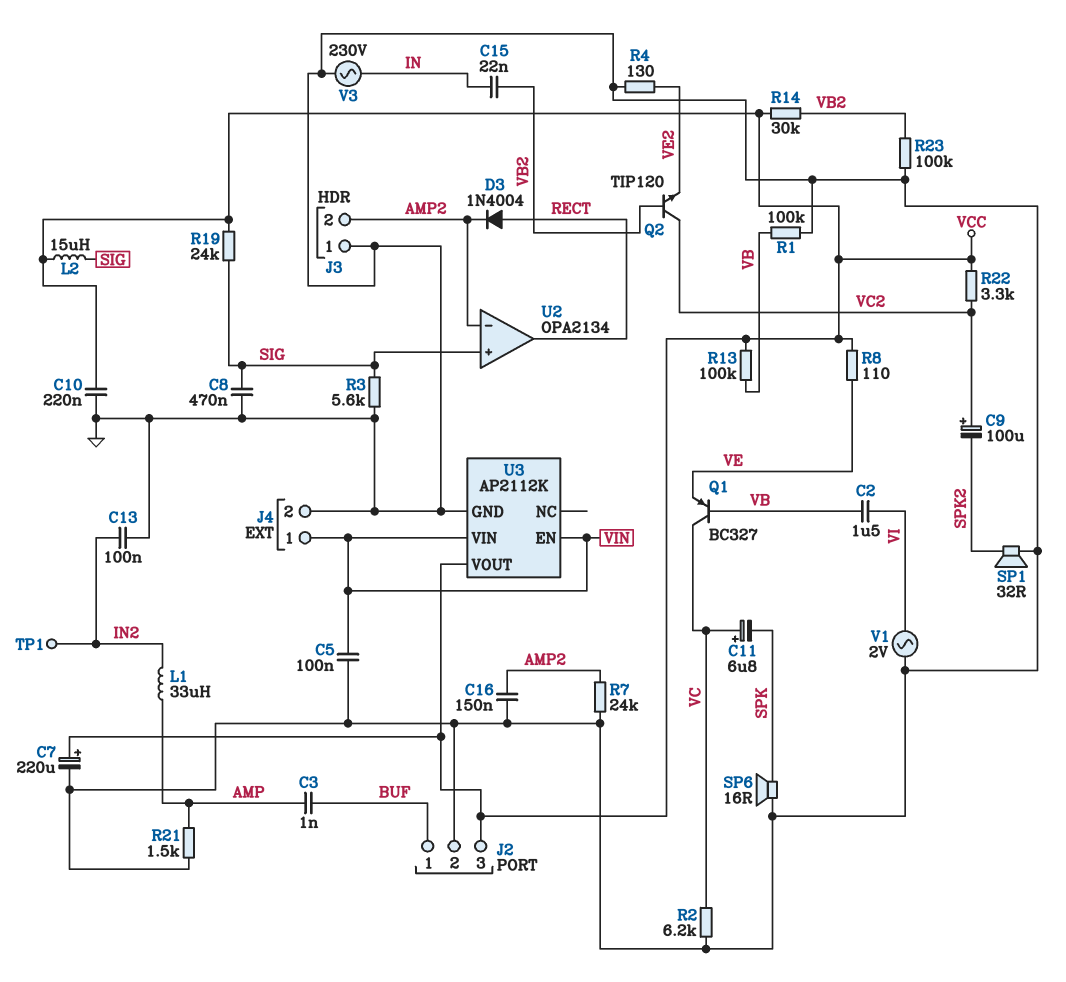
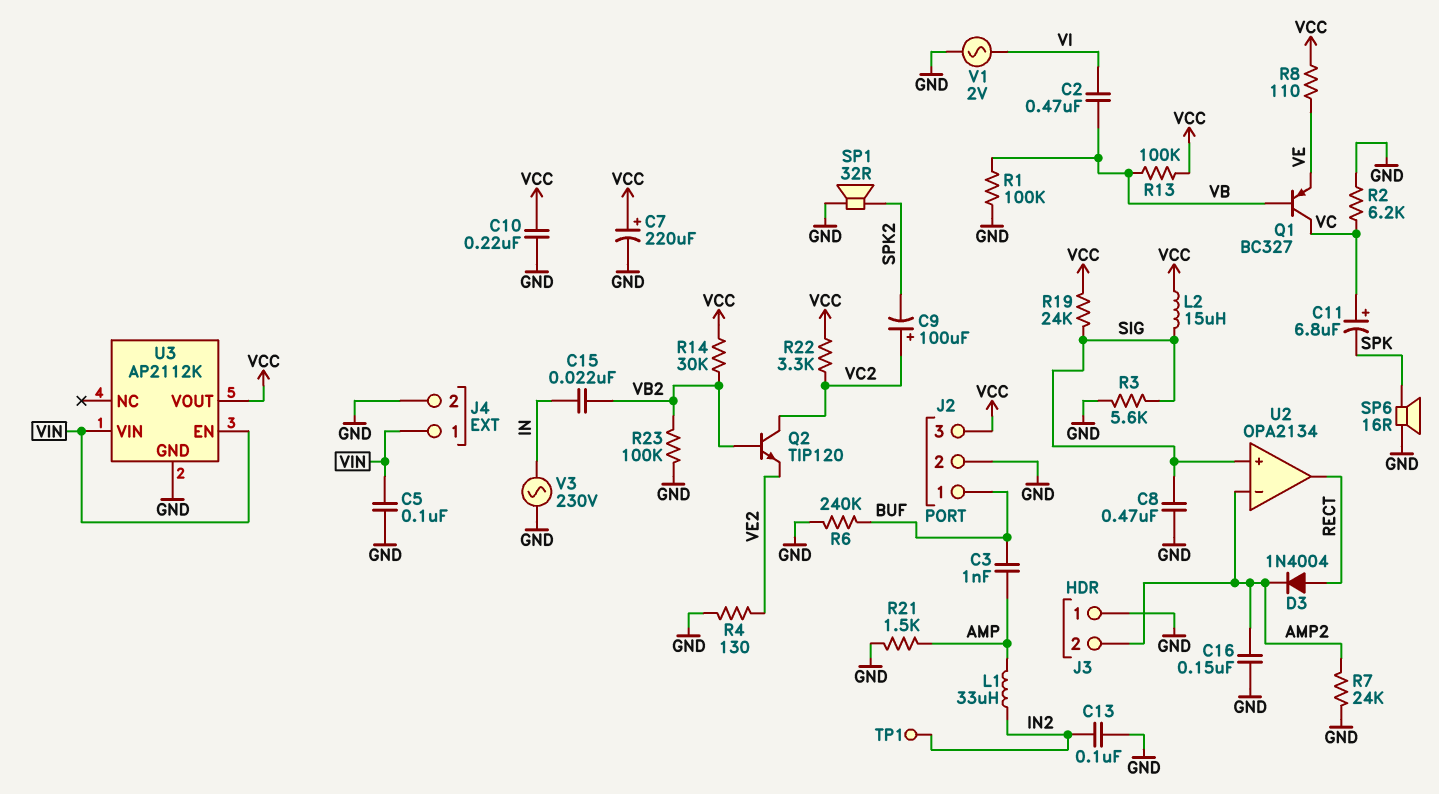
C2: 1.5uF (VB, VI) -> 470nF (VB, VI)
R6: none -> 240k (BUF, GND)

